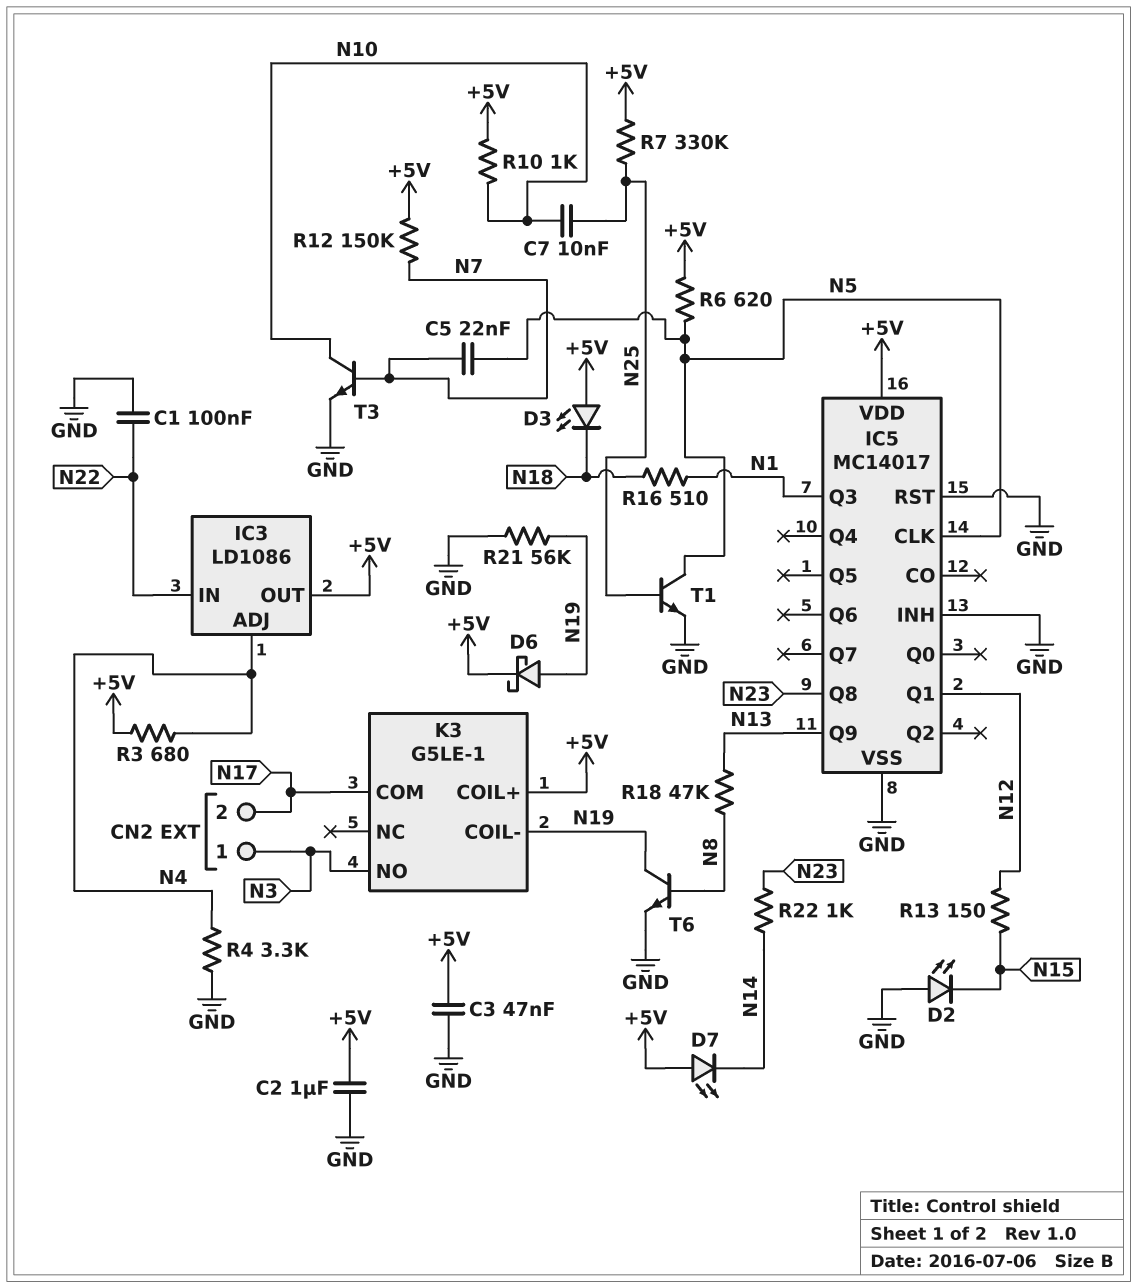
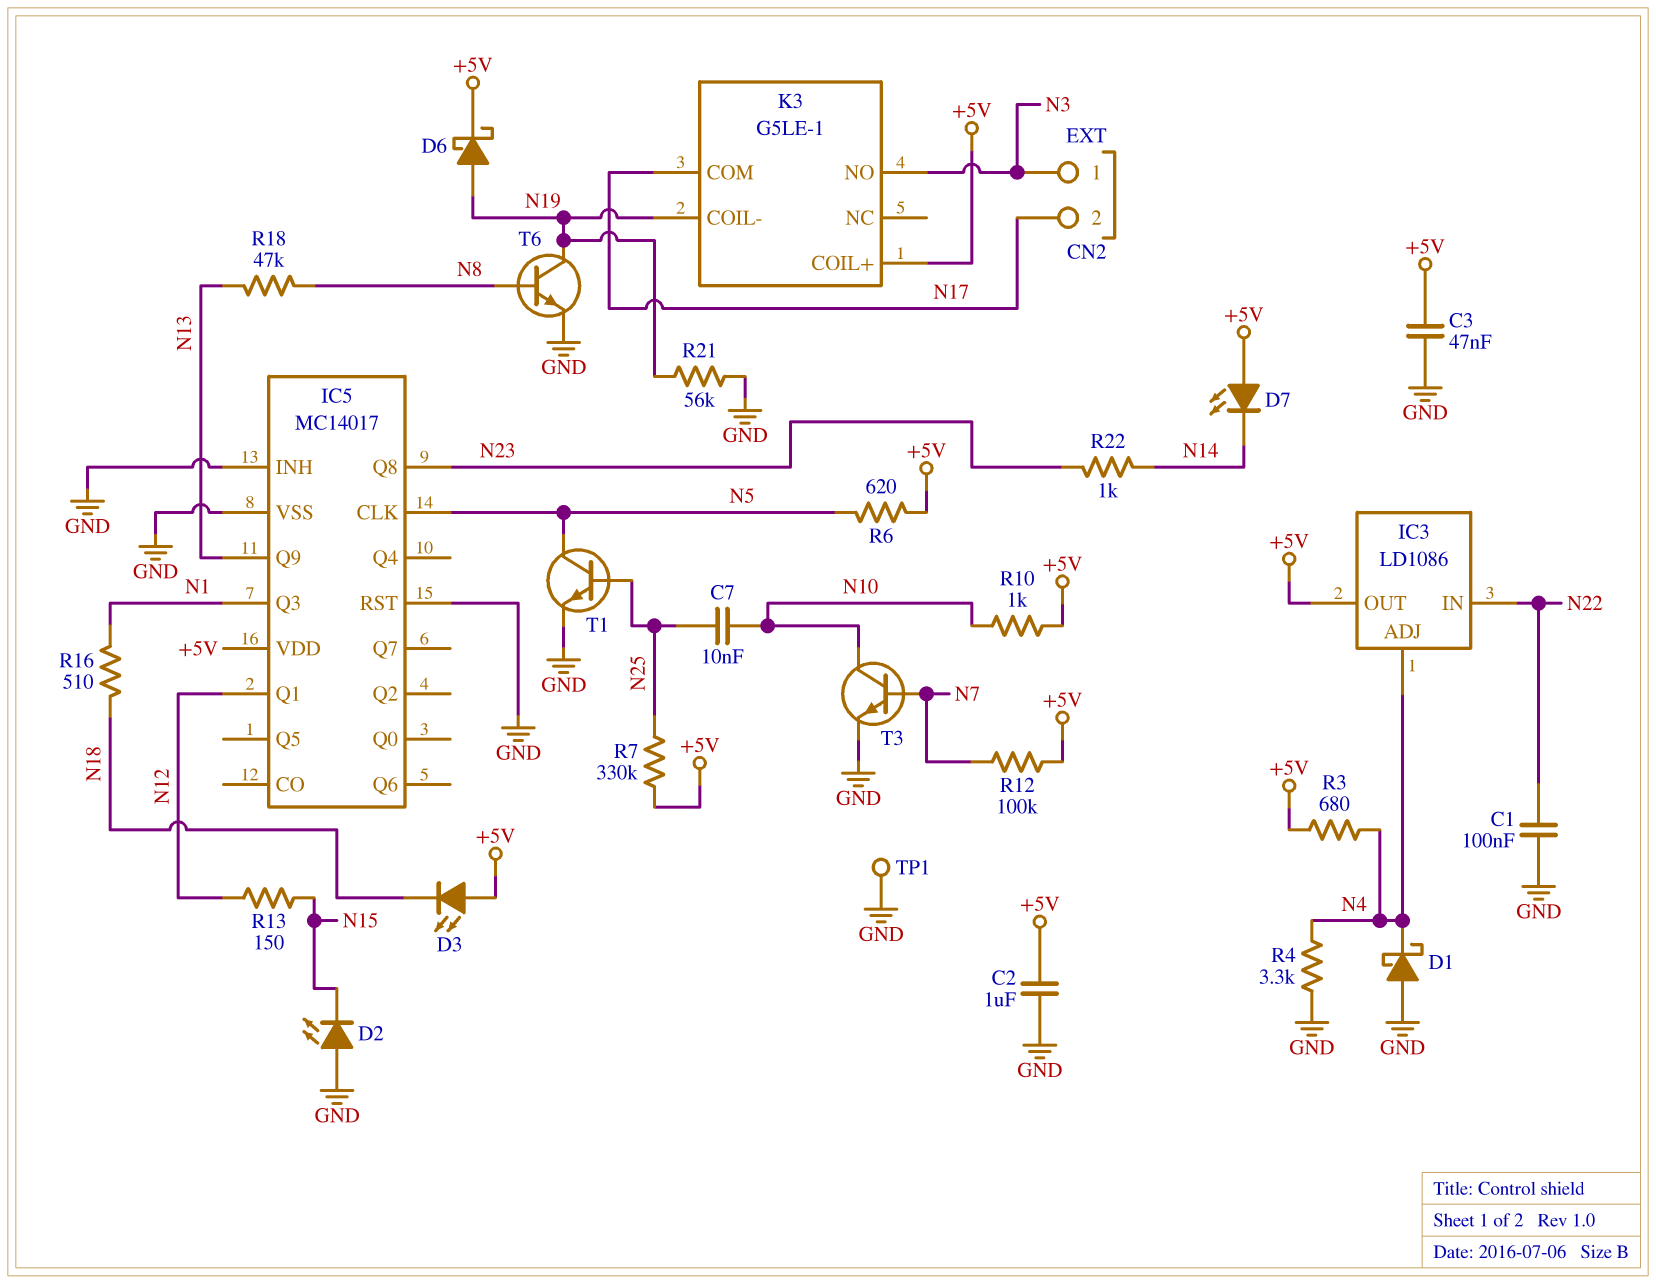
C5: 22nF (N5, N7) -> none
D1: none -> schottky (A GND, K N4)
R12: 150k (+5V, N7) -> 100k (+5V, N7)
TP1: none -> test point (GND)

